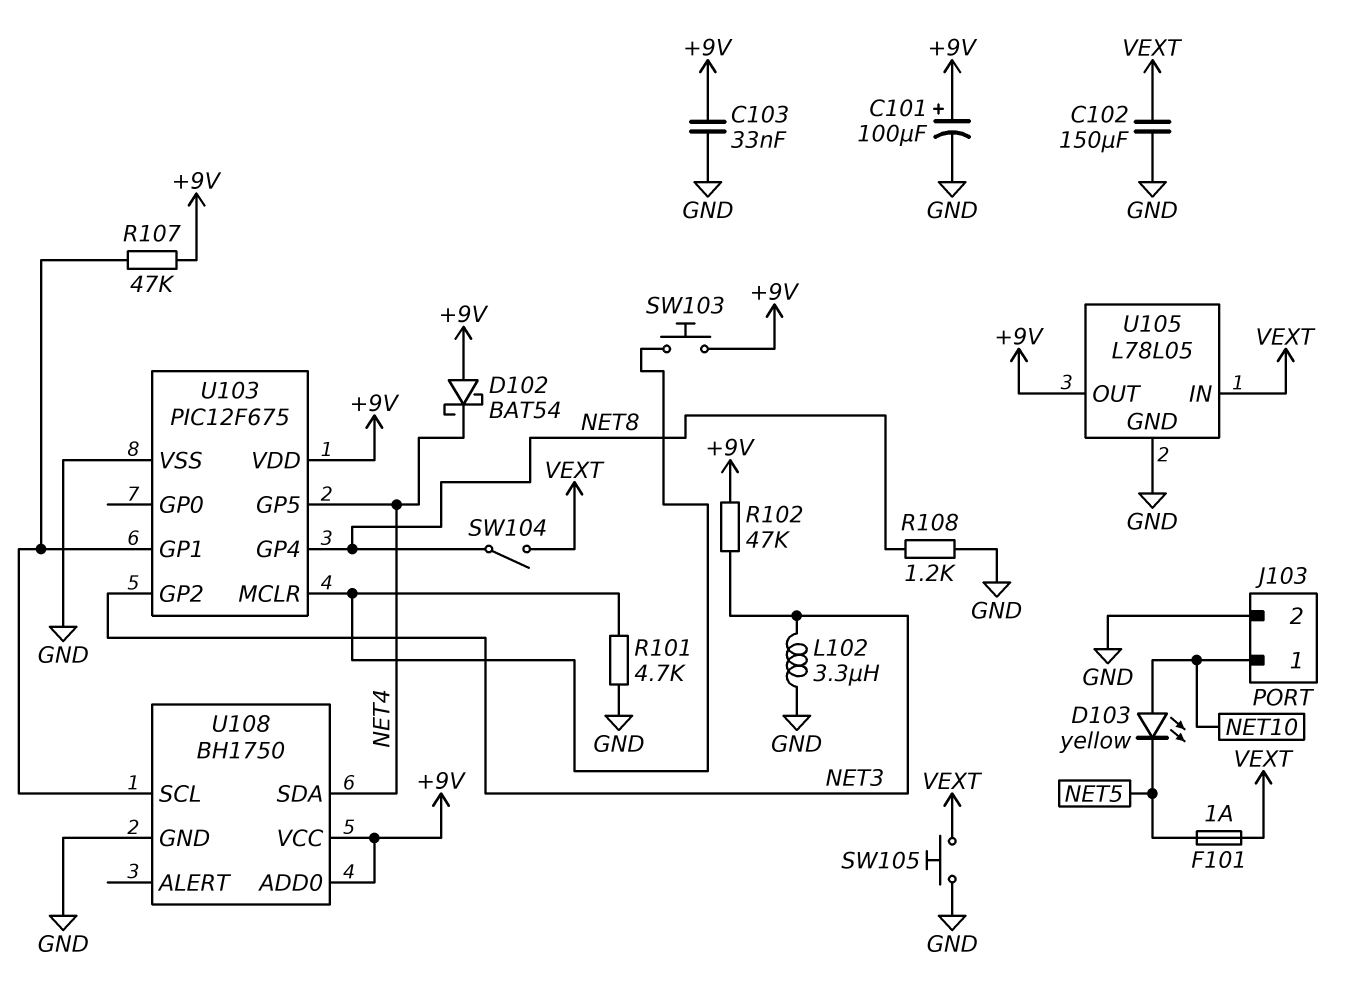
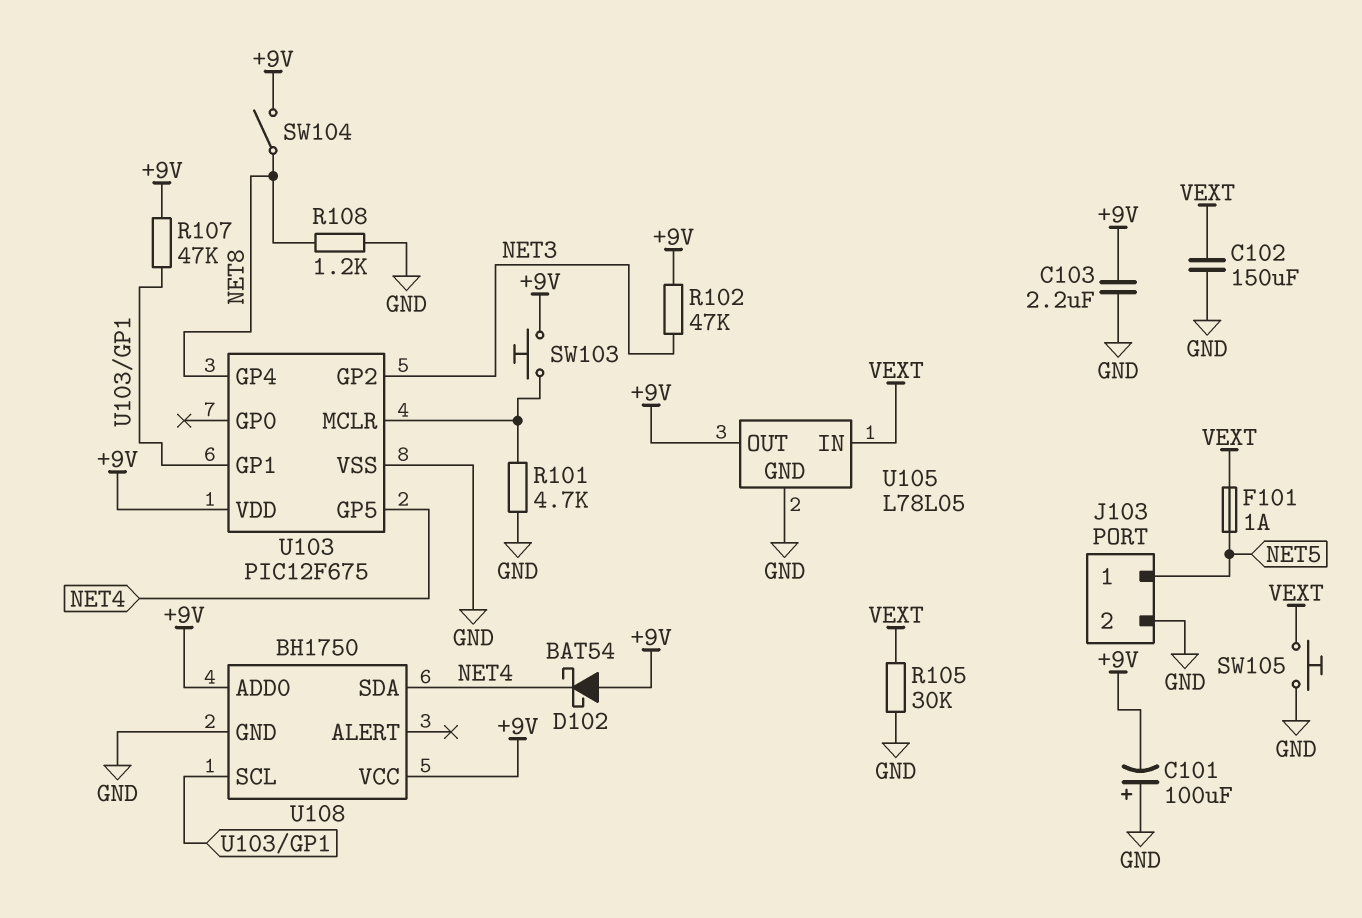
C101: 100uF (plus +9V, minus GND) -> 100uF (plus GND, minus +9V)
C103: 33nF (+9V, GND) -> 2.2uF (+9V, GND)
D103: LED yellow (A NET10, K NET5) -> none
J103 pin 1: NET10 -> NET5
L102: 3.3uH (GND, NET3) -> none
R105: none -> 30k (GND, VEXT)
SW104: switch (NET8, VEXT) -> switch (+9V, NET8)

